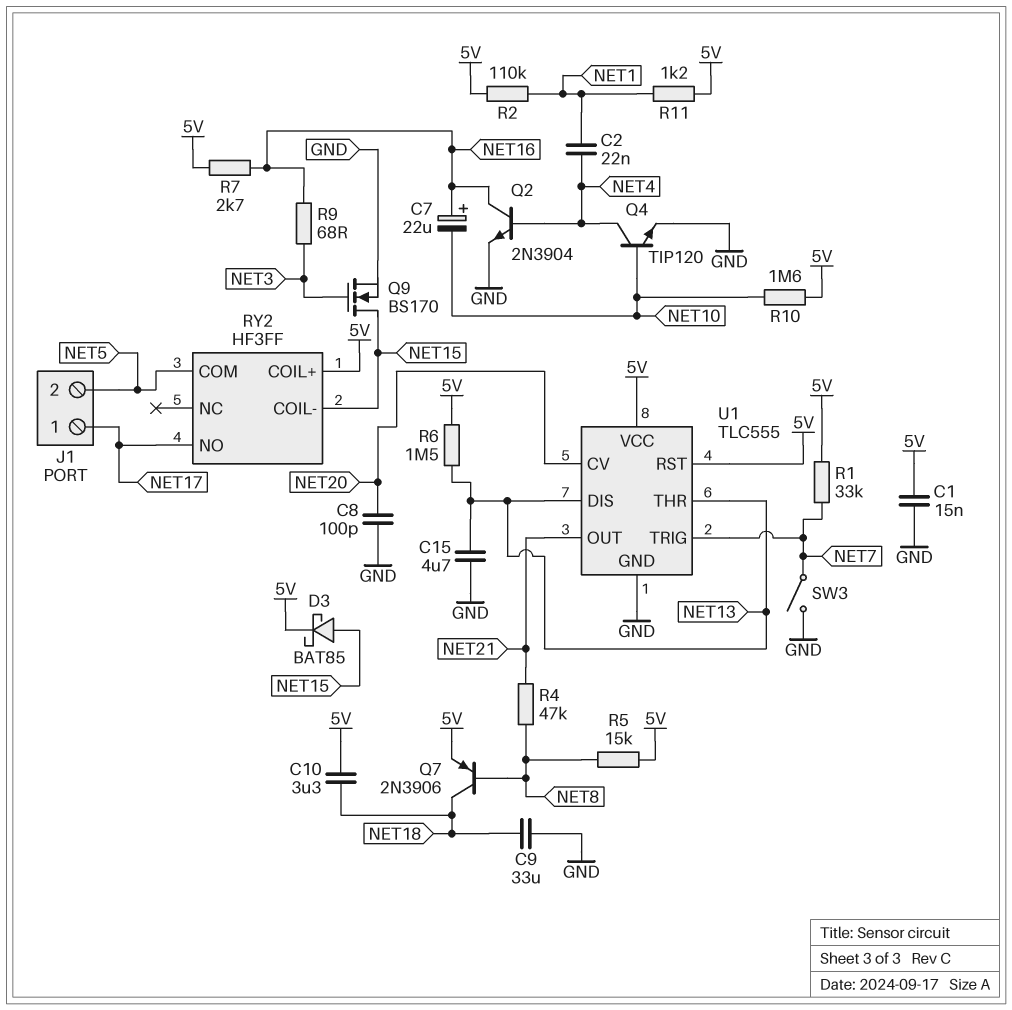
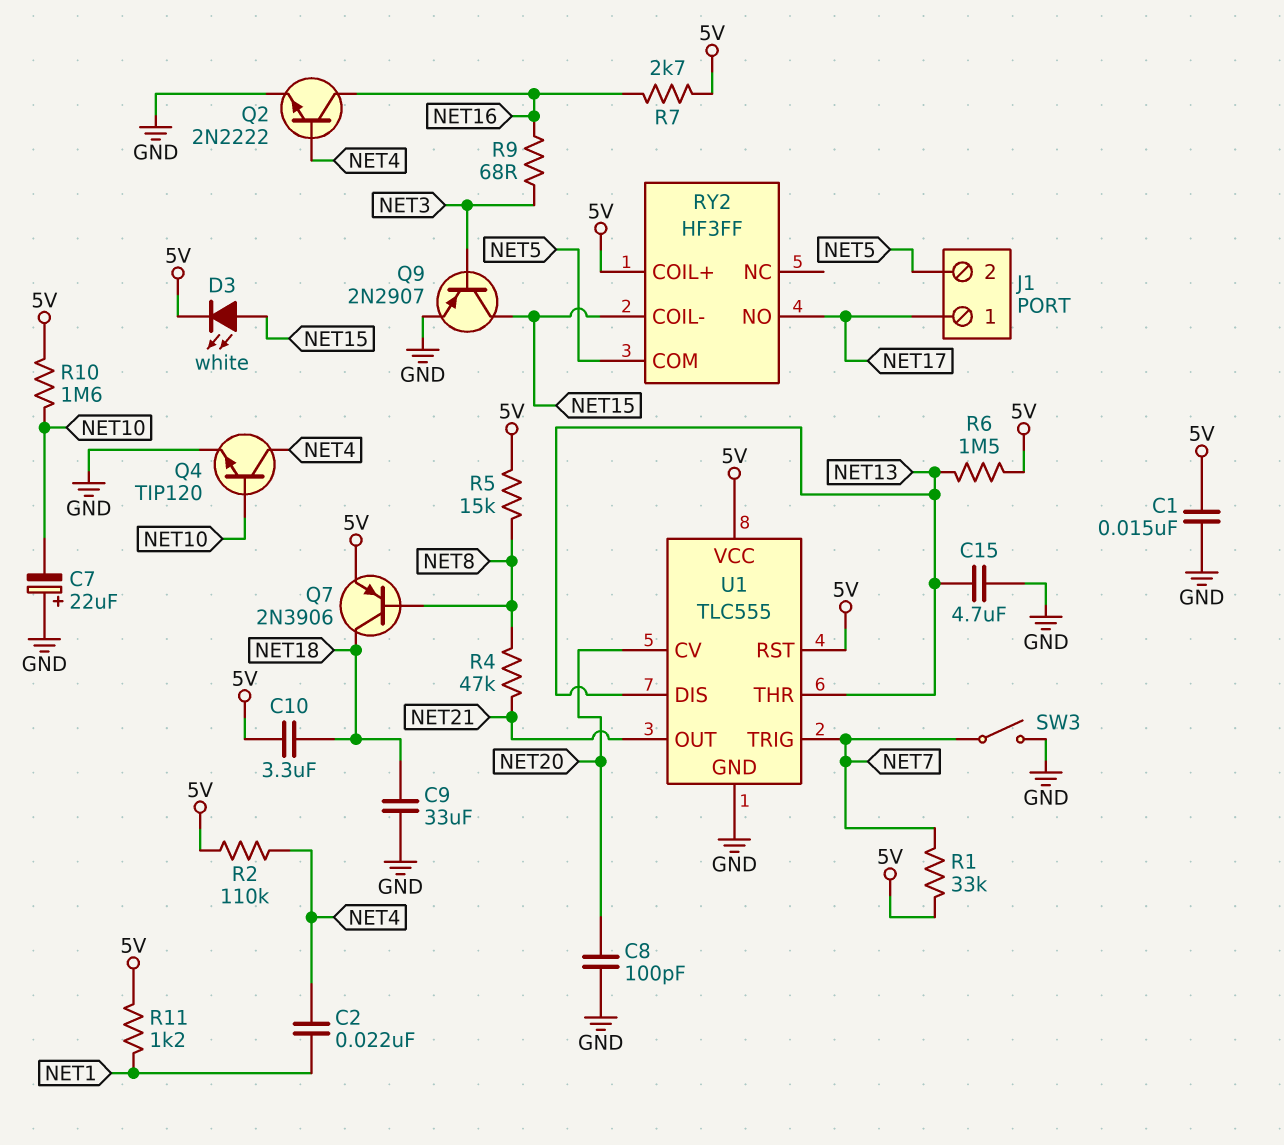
C7: 22uF (plus NET16, minus NET10) -> 22uF (plus GND, minus NET10)
D3: schottky BAT85 (A NET15, K 5V) -> LED white (A NET15, K 5V)
Q2: NPN 2N3904 (B NET4, C NET16, E GND) -> NPN 2N2222 (B NET4, C NET16, E GND)
Q9: NMOS BS170 (G NET3, D NET15, S GND) -> PNP 2N2907 (B NET3, C NET15, E GND)
R2: 110k (5V, NET1) -> 110k (5V, NET4)

